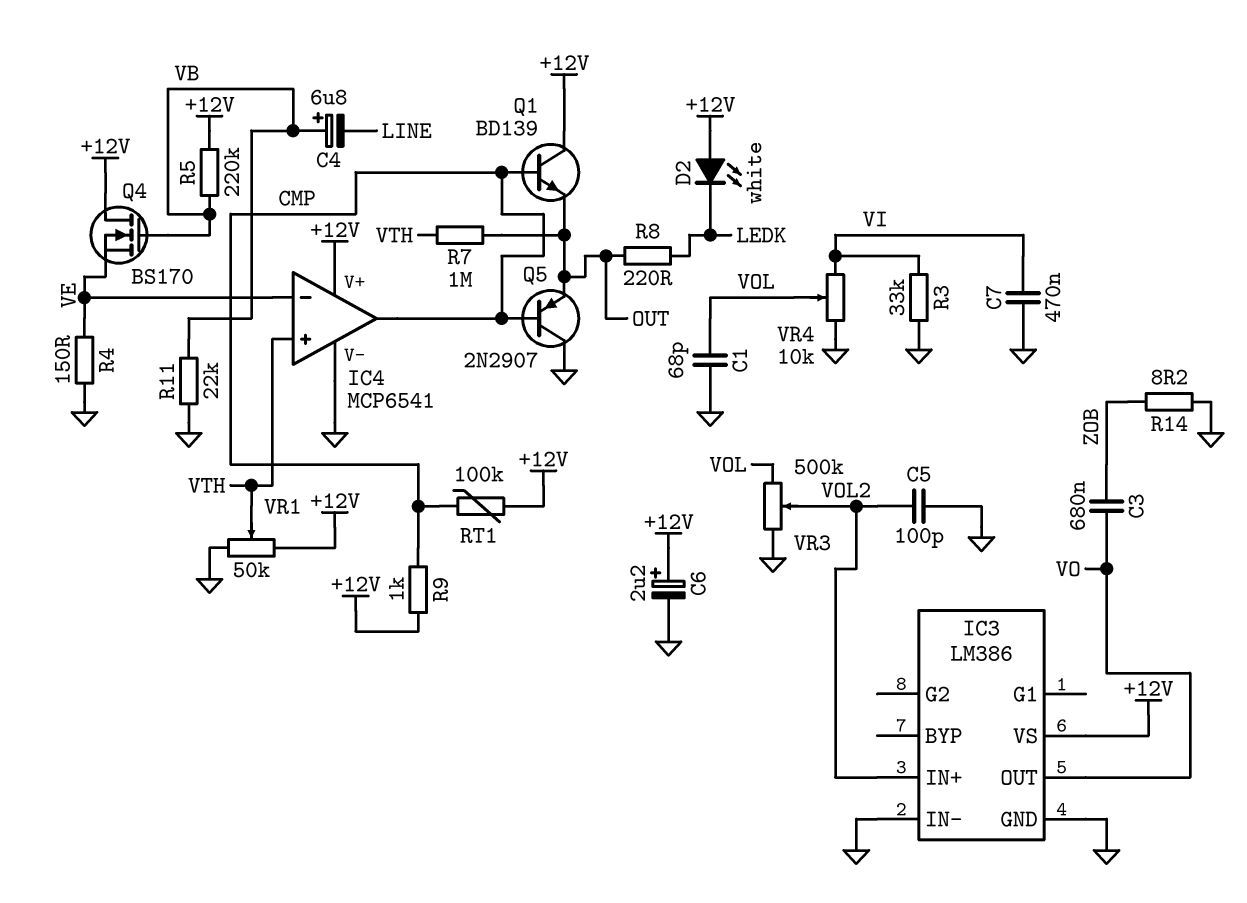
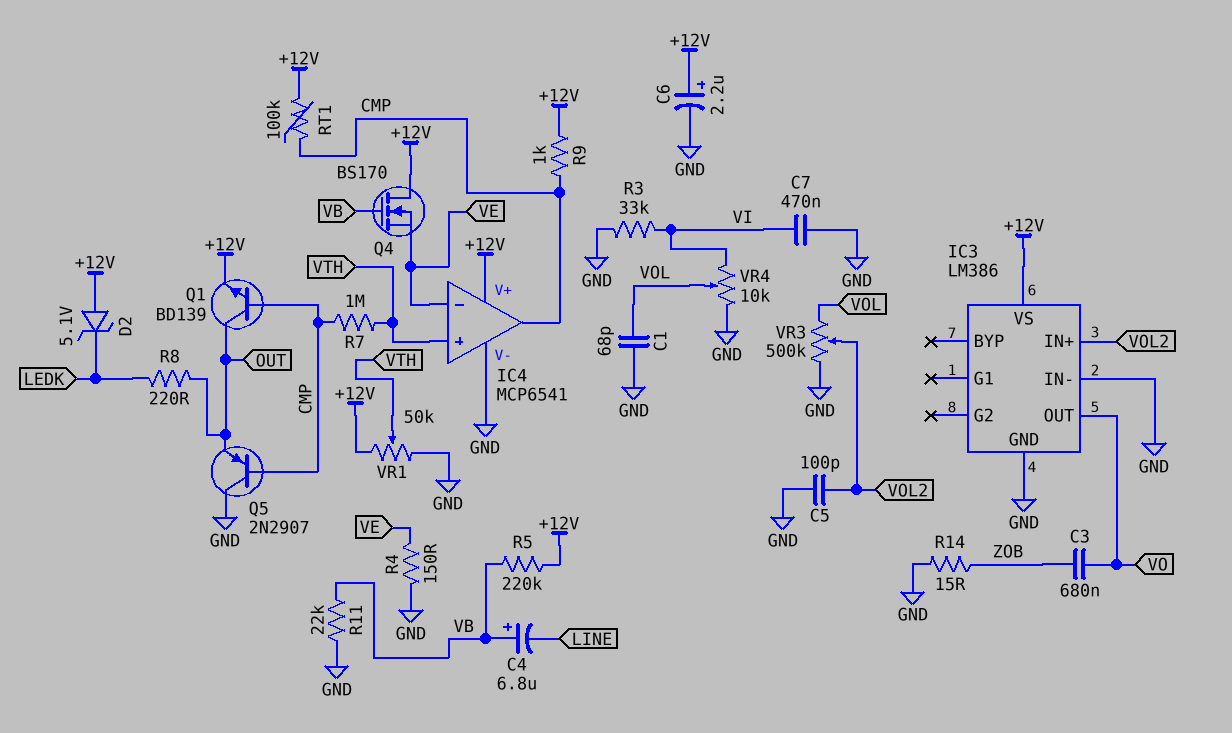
D2: LED white (A +12V, K LEDK) -> zener 5.1V (A +12V, K LEDK)
Q1: NPN BD139 (B CMP, C +12V, E OUT) -> NPN BD139 (B CMP, C OUT, E +12V)
R7: 1M (OUT, VTH) -> 1M (CMP, VTH)
R14: 8.2 (GND, ZOB) -> 15 (GND, ZOB)

